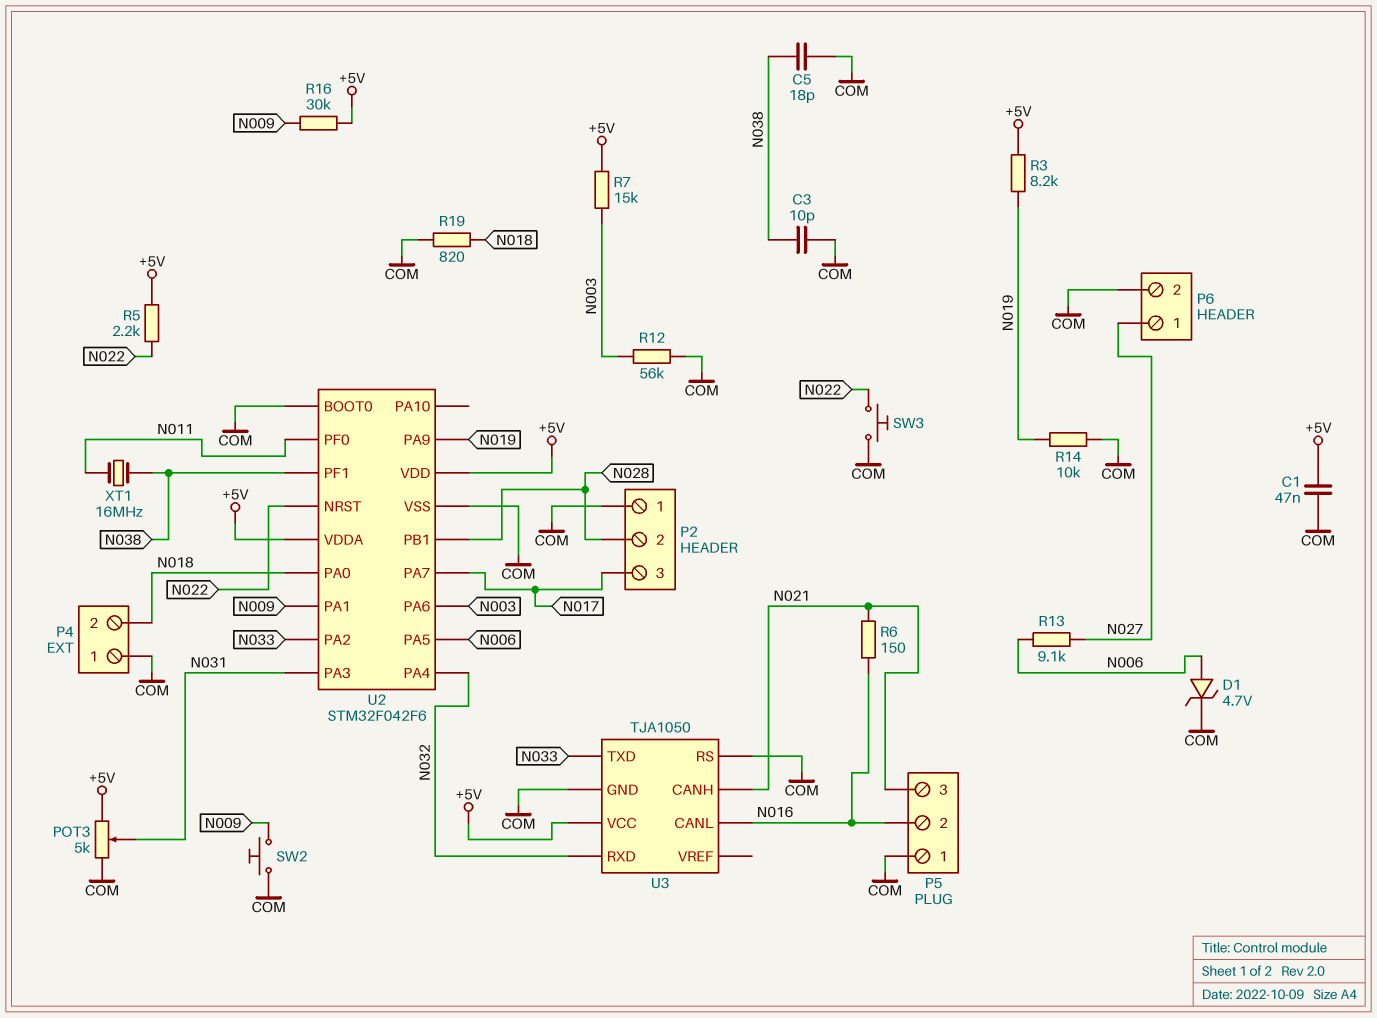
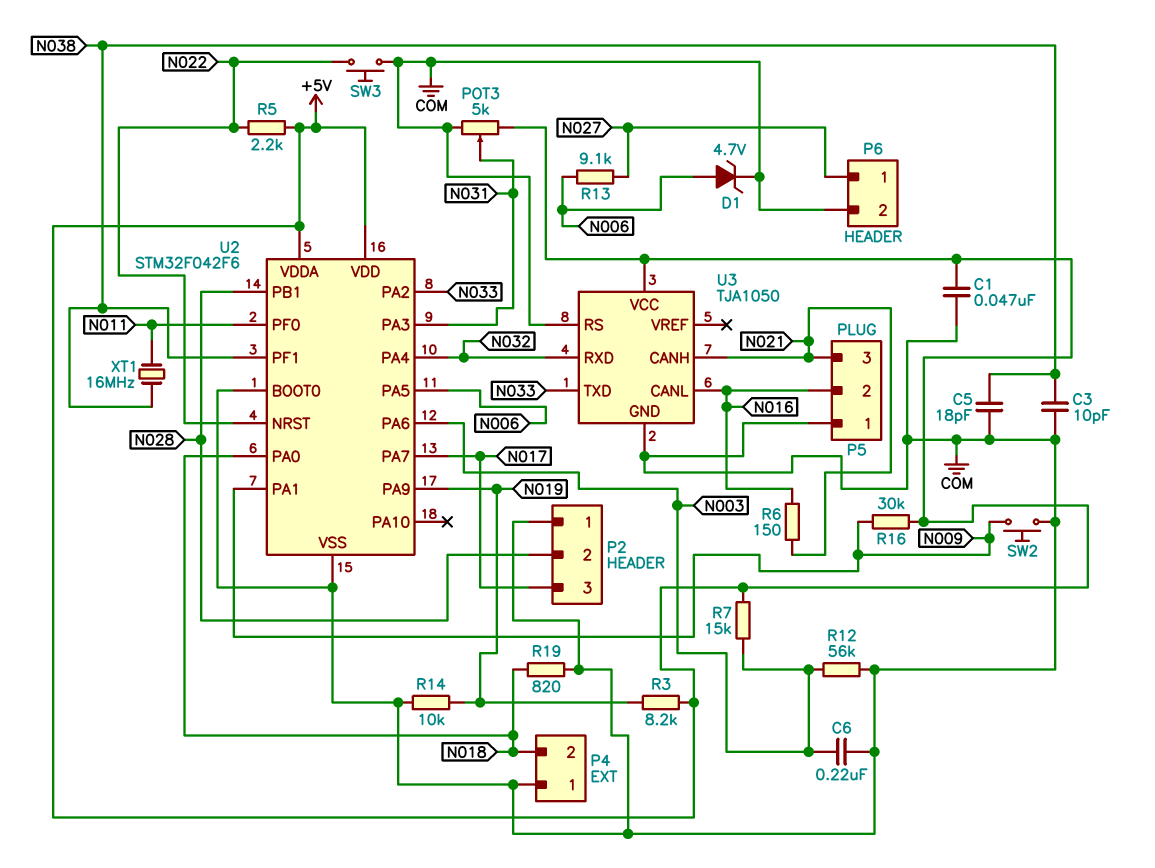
C6: none -> 220nF (COM, N003)

